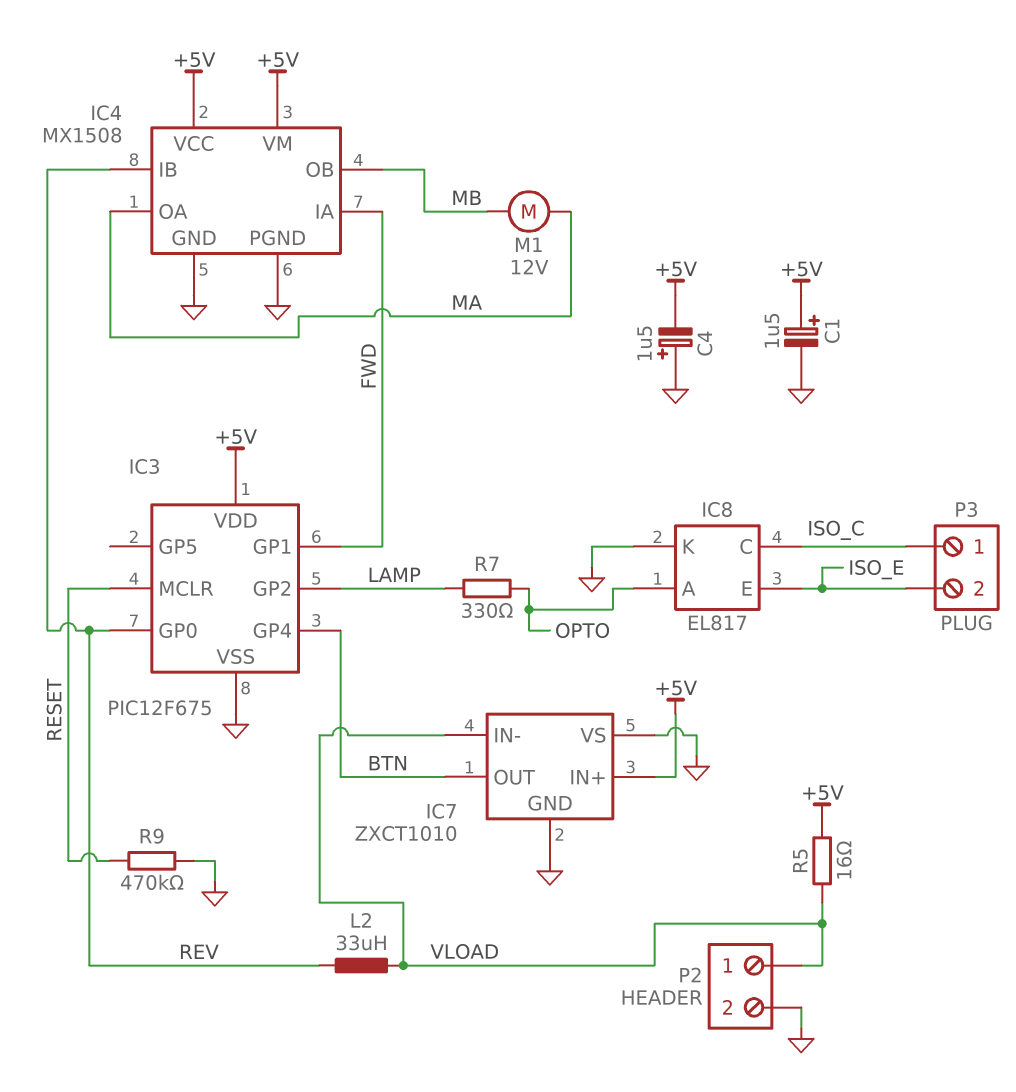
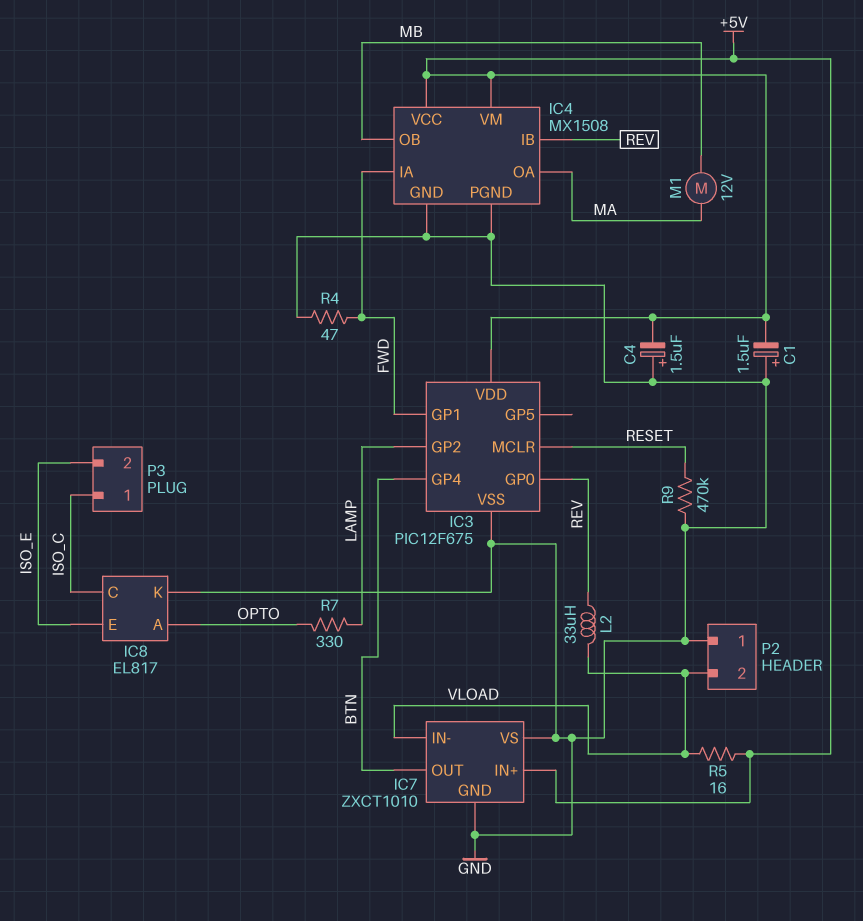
C1: 1.5uF (plus +5V, minus GND) -> 1.5uF (plus GND, minus +5V)
P2 pin 1: VLOAD -> GND
P2 pin 2: GND -> VLOAD
R4: none -> 47 (FWD, GND)

